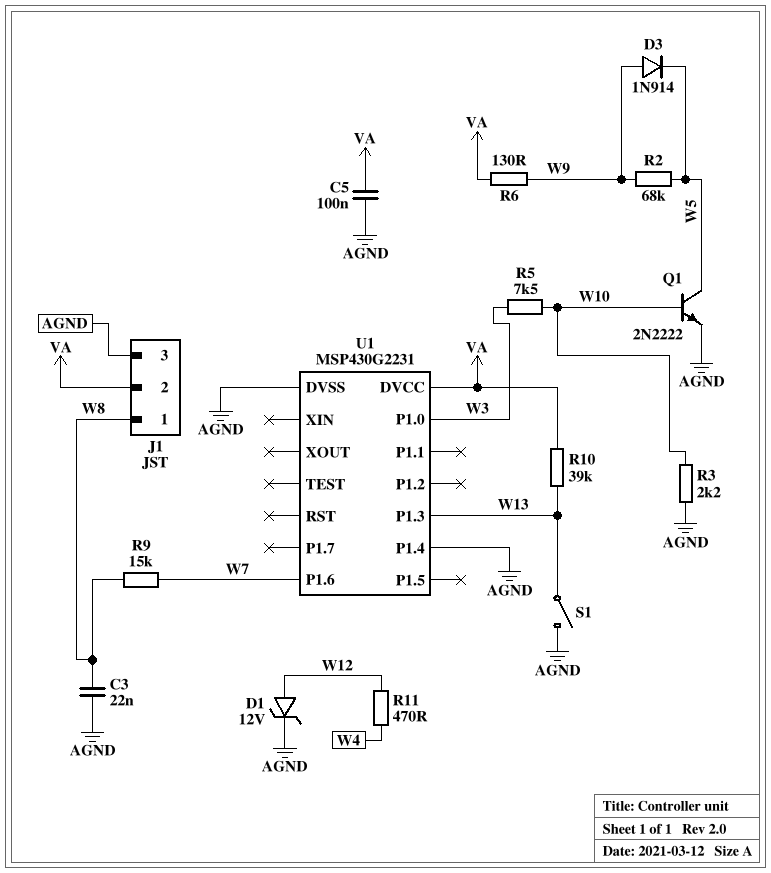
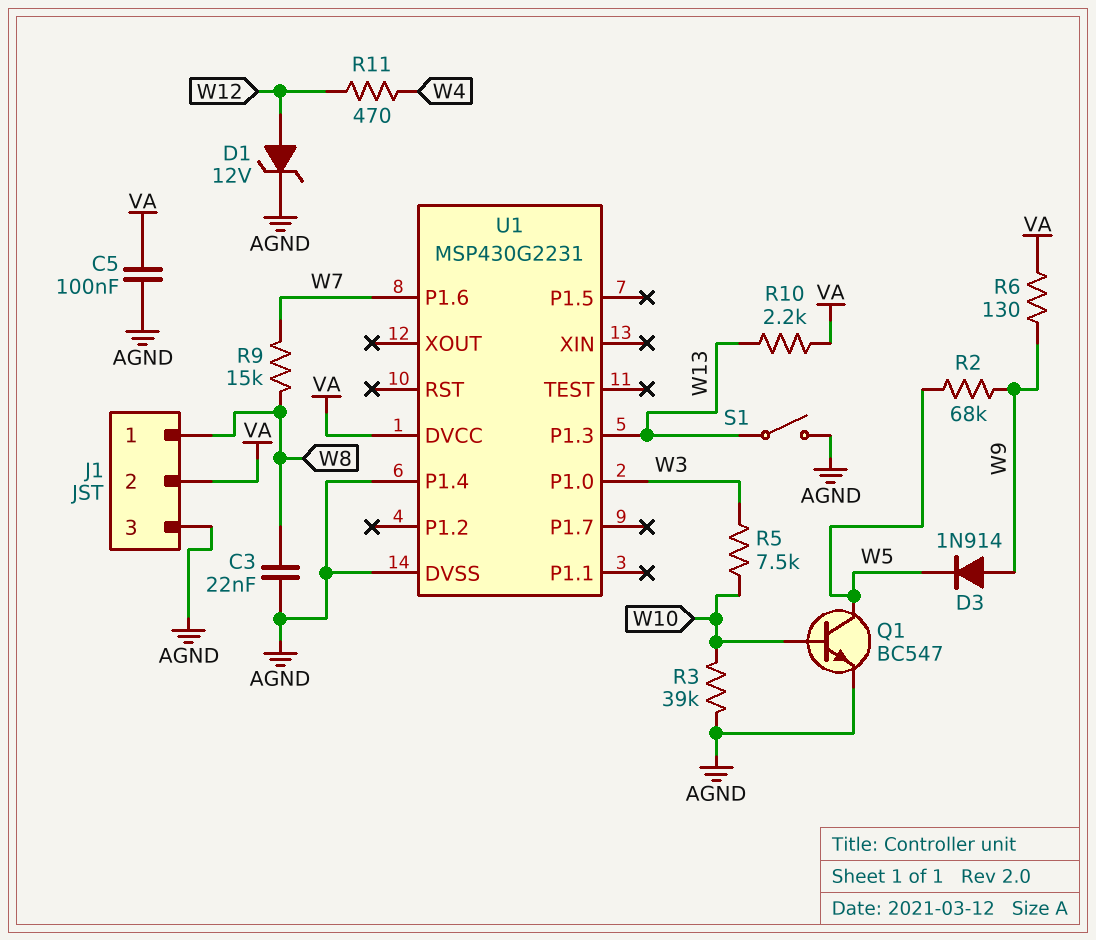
Q1: NPN 2N2222 (B W10, C W5, E AGND) -> NPN BC547 (B W10, C W5, E AGND)
R3: 2.2k (AGND, W10) -> 39k (AGND, W10)
R10: 39k (VA, W13) -> 2.2k (VA, W13)

